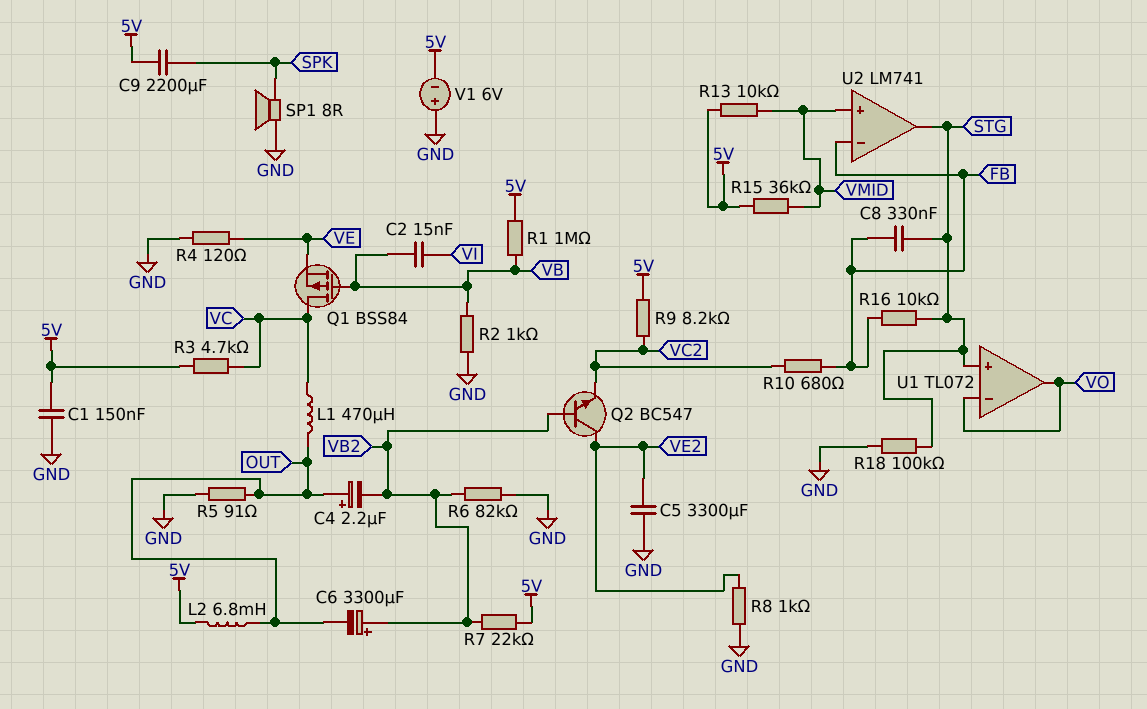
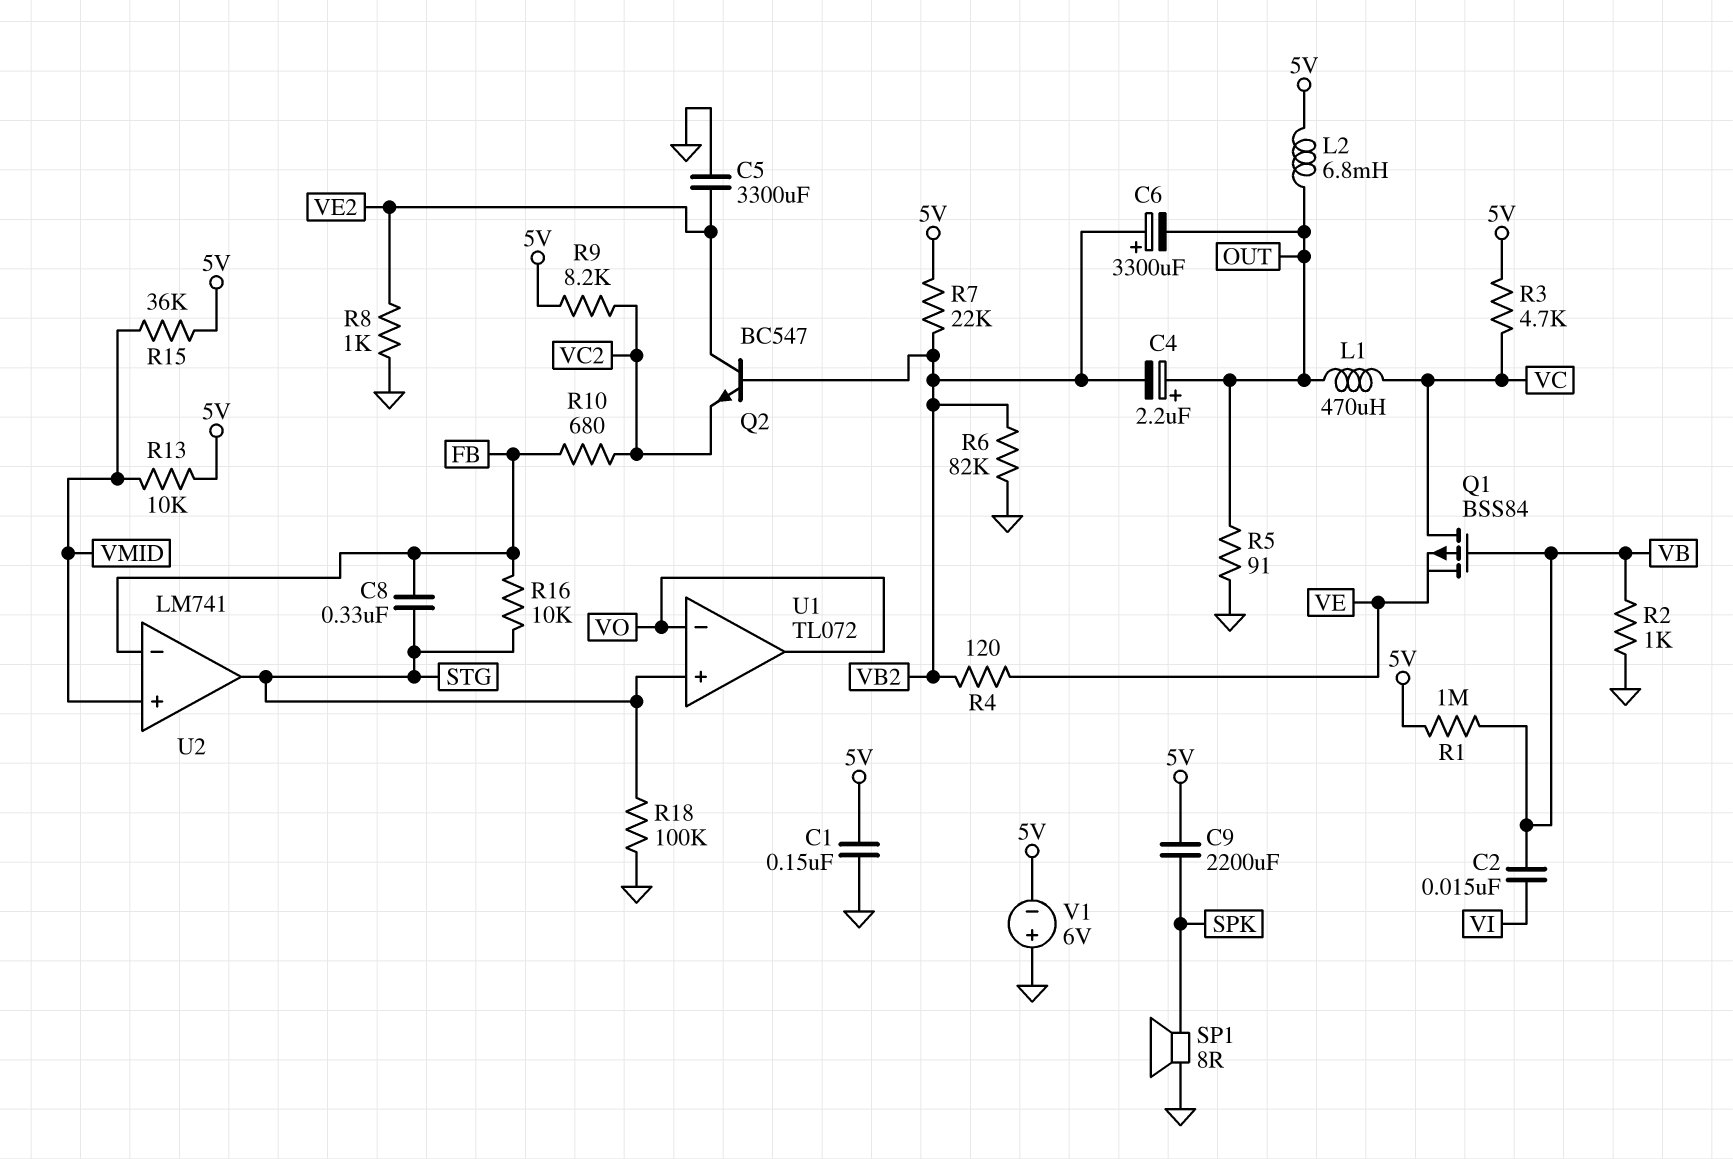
R4: 120 (GND, VE) -> 120 (VB2, VE)

